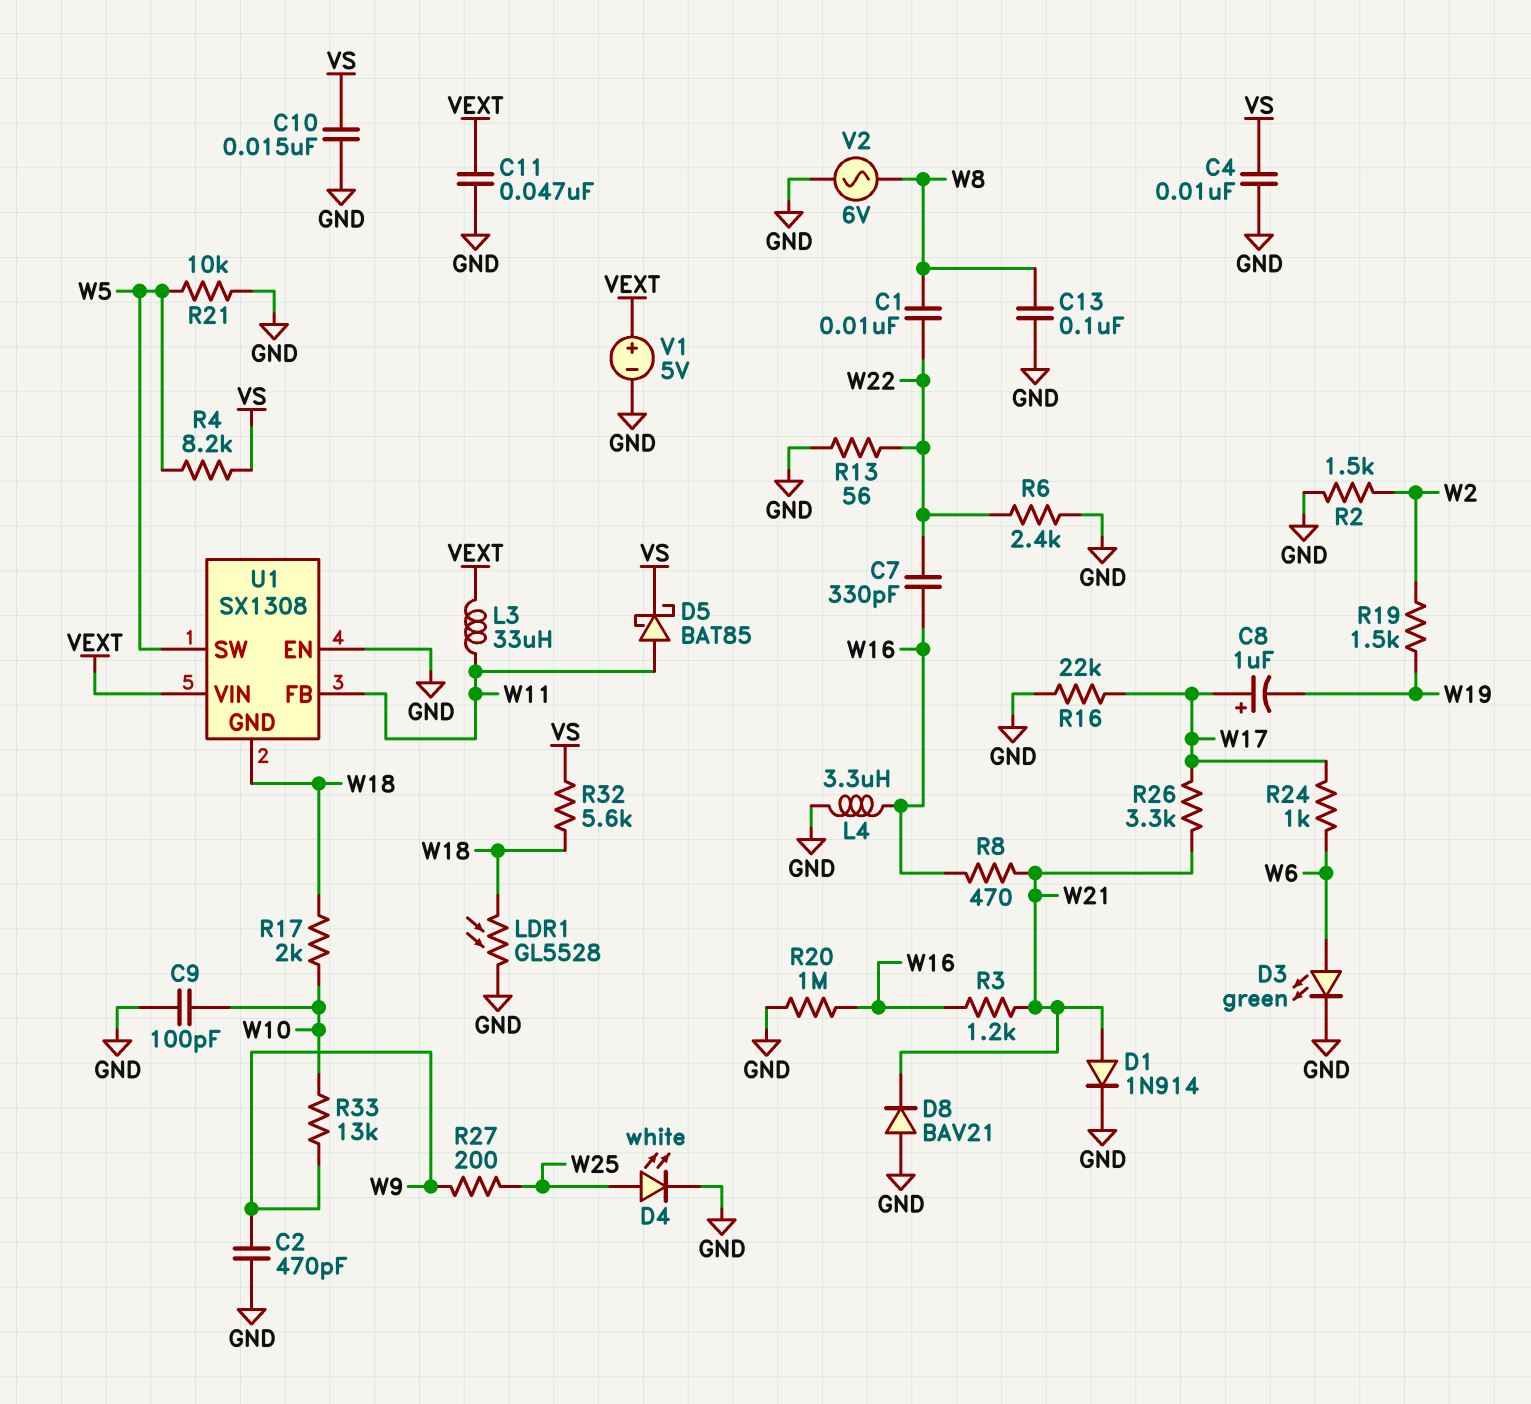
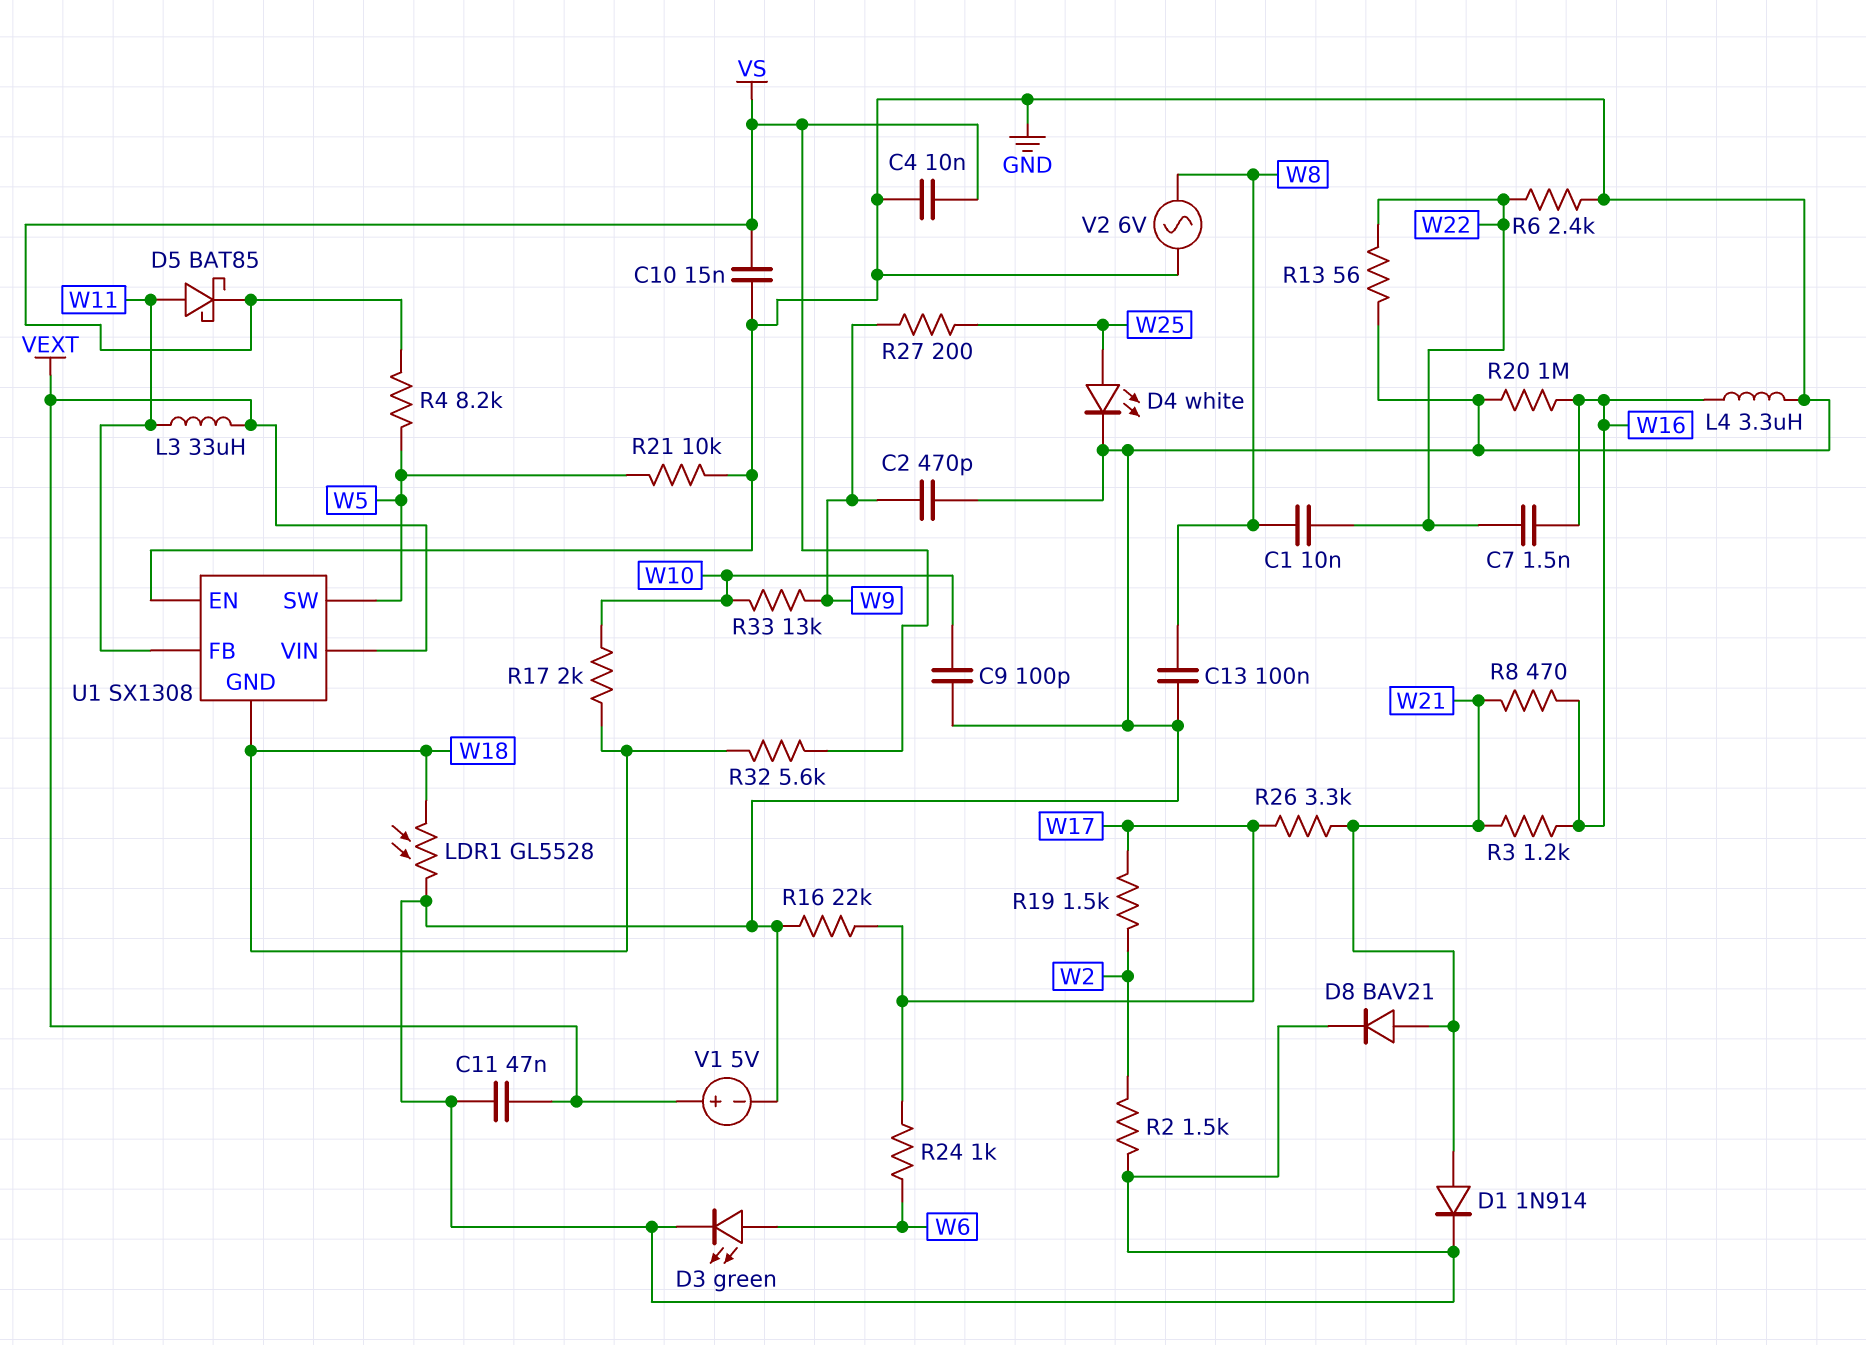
C7: 330pF (W16, W22) -> 1.5nF (W16, W22)
C8: 1uF (plus W17, minus W19) -> none
D8: diode BAV21 (A GND, K W21) -> diode BAV21 (A W21, K GND)
R19: 1.5k (W2, W19) -> 1.5k (W2, W17)

